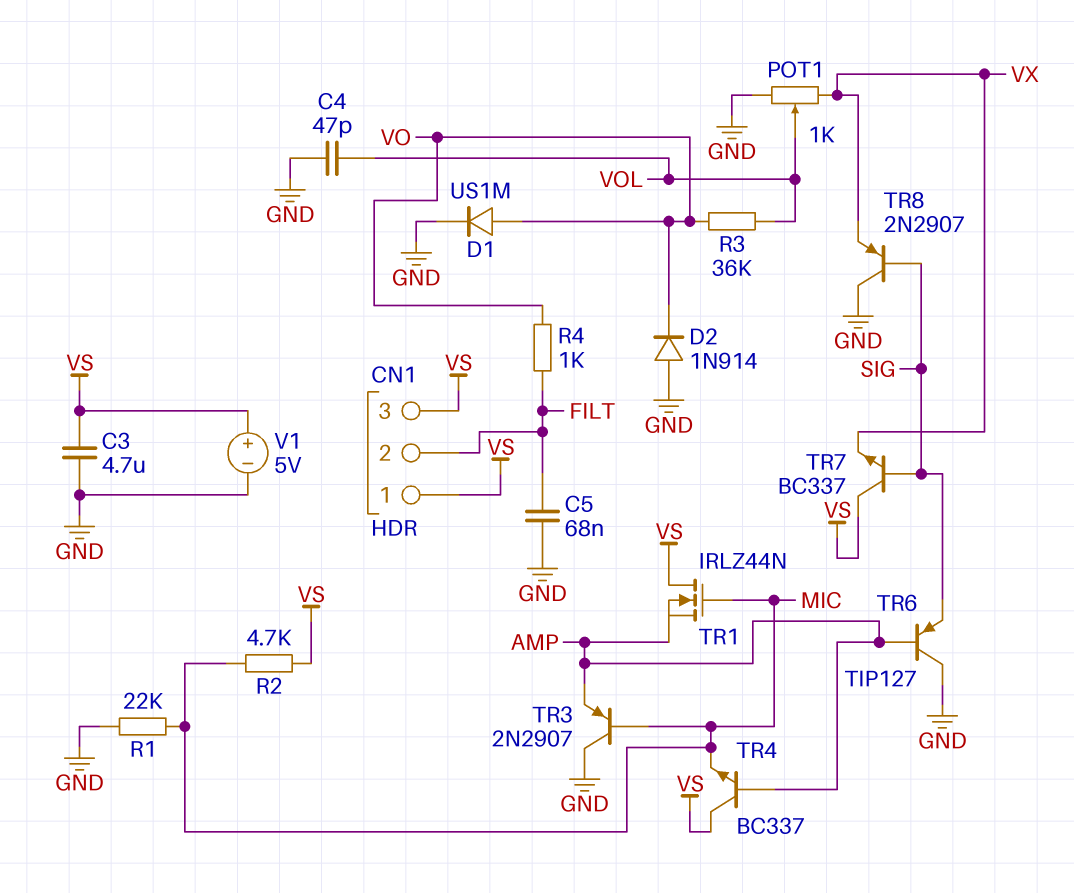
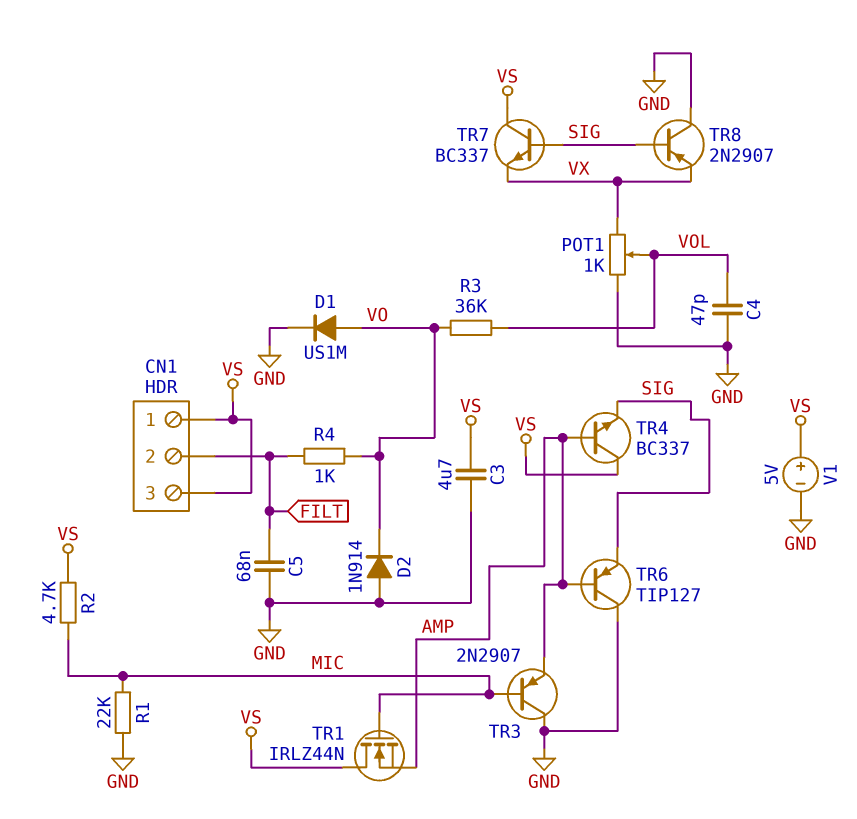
TR4: NPN BC337 (B AMP, C VS, E MIC) -> NPN BC337 (B AMP, C VS, E SIG)

